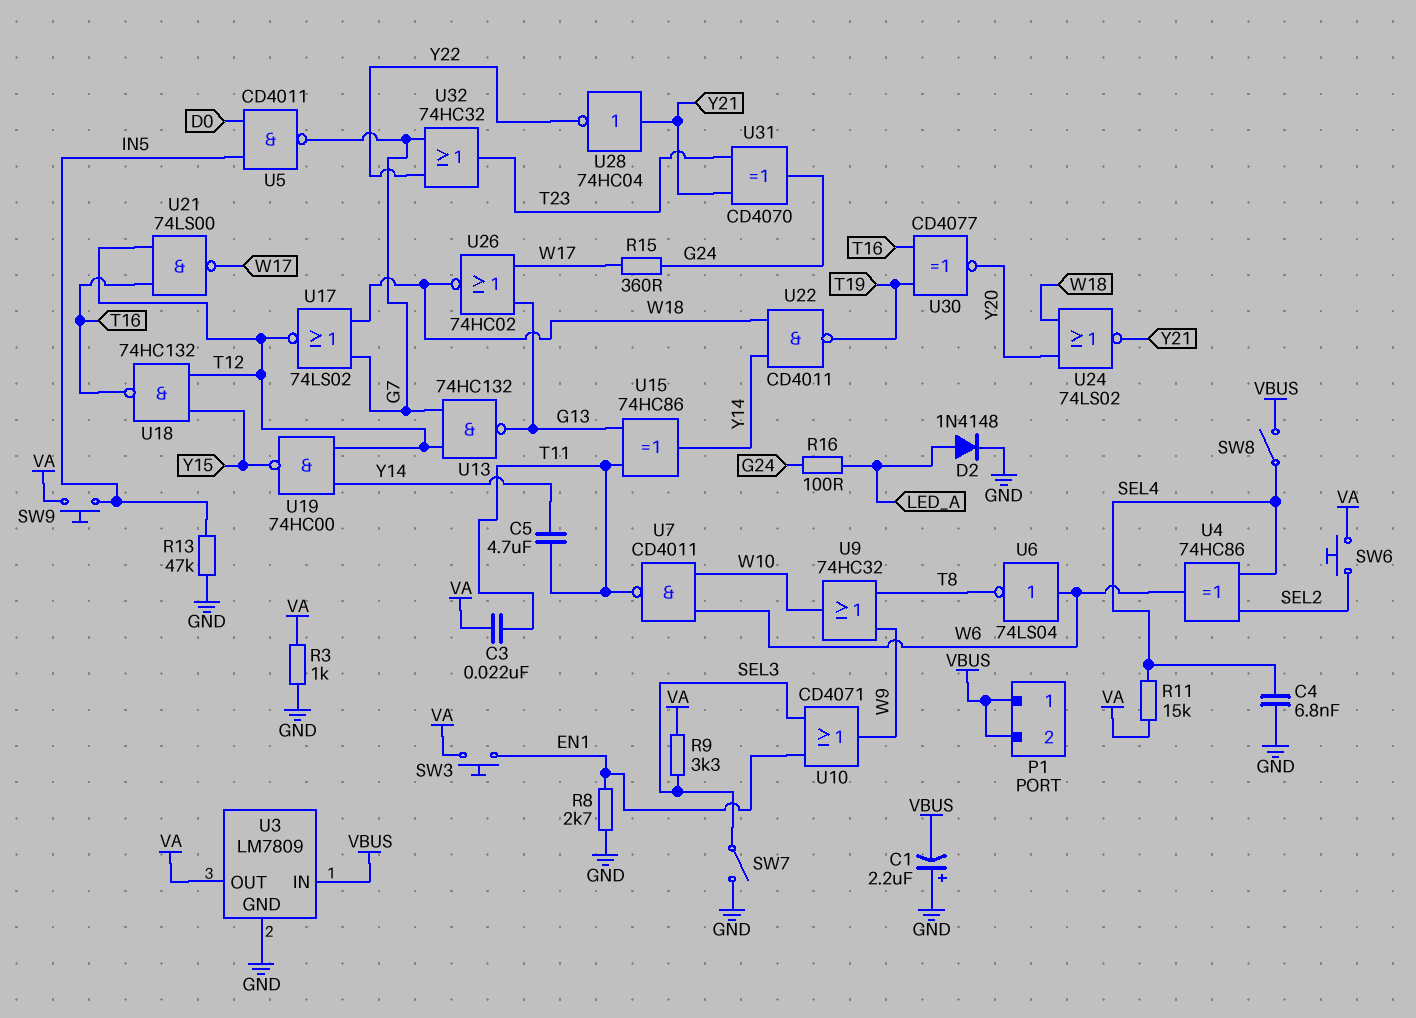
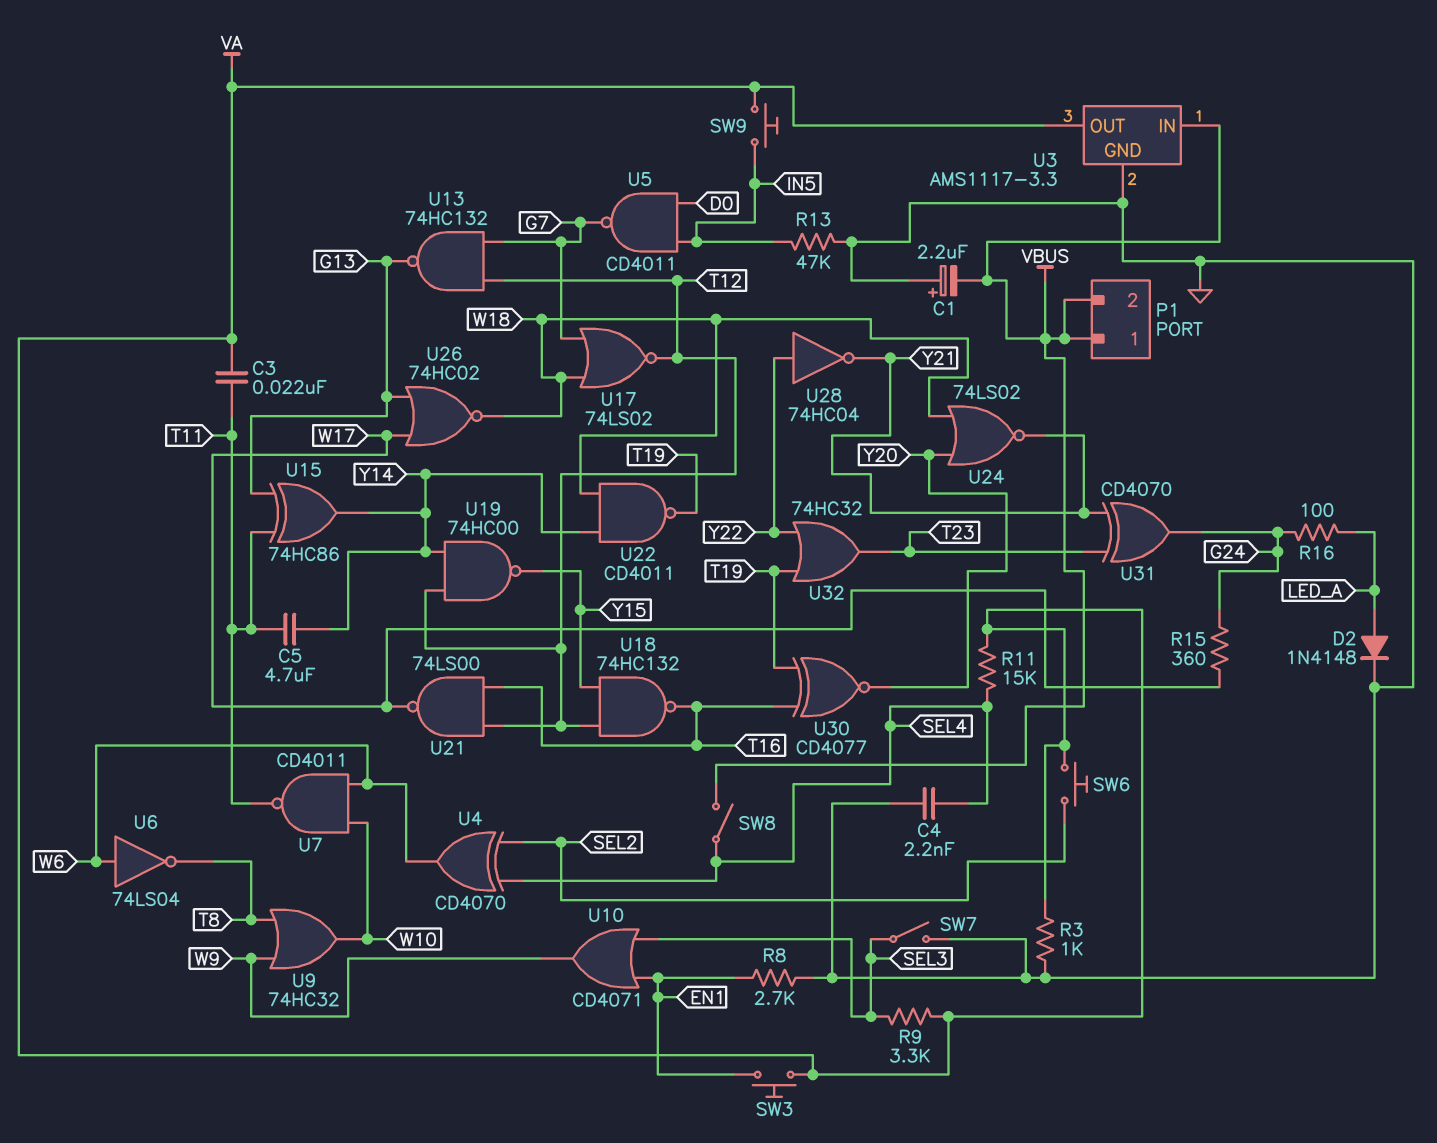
C4: 6.8nF (GND, SEL4) -> 2.2nF (GND, SEL4)
U3: LM7809 -> AMS1117-3.3
U4: XOR 74HC86 (in SEL2, in SEL4, out W6) -> XOR CD4070 (in SEL2, in SEL4, out W6)
U28: NOT 74HC04 (in Y21, out Y22) -> NOT 74HC04 (in Y22, out Y21)
U32: OR 74HC32 (in G7, in Y22, out T23) -> OR 74HC32 (in T19, in Y22, out T23)

